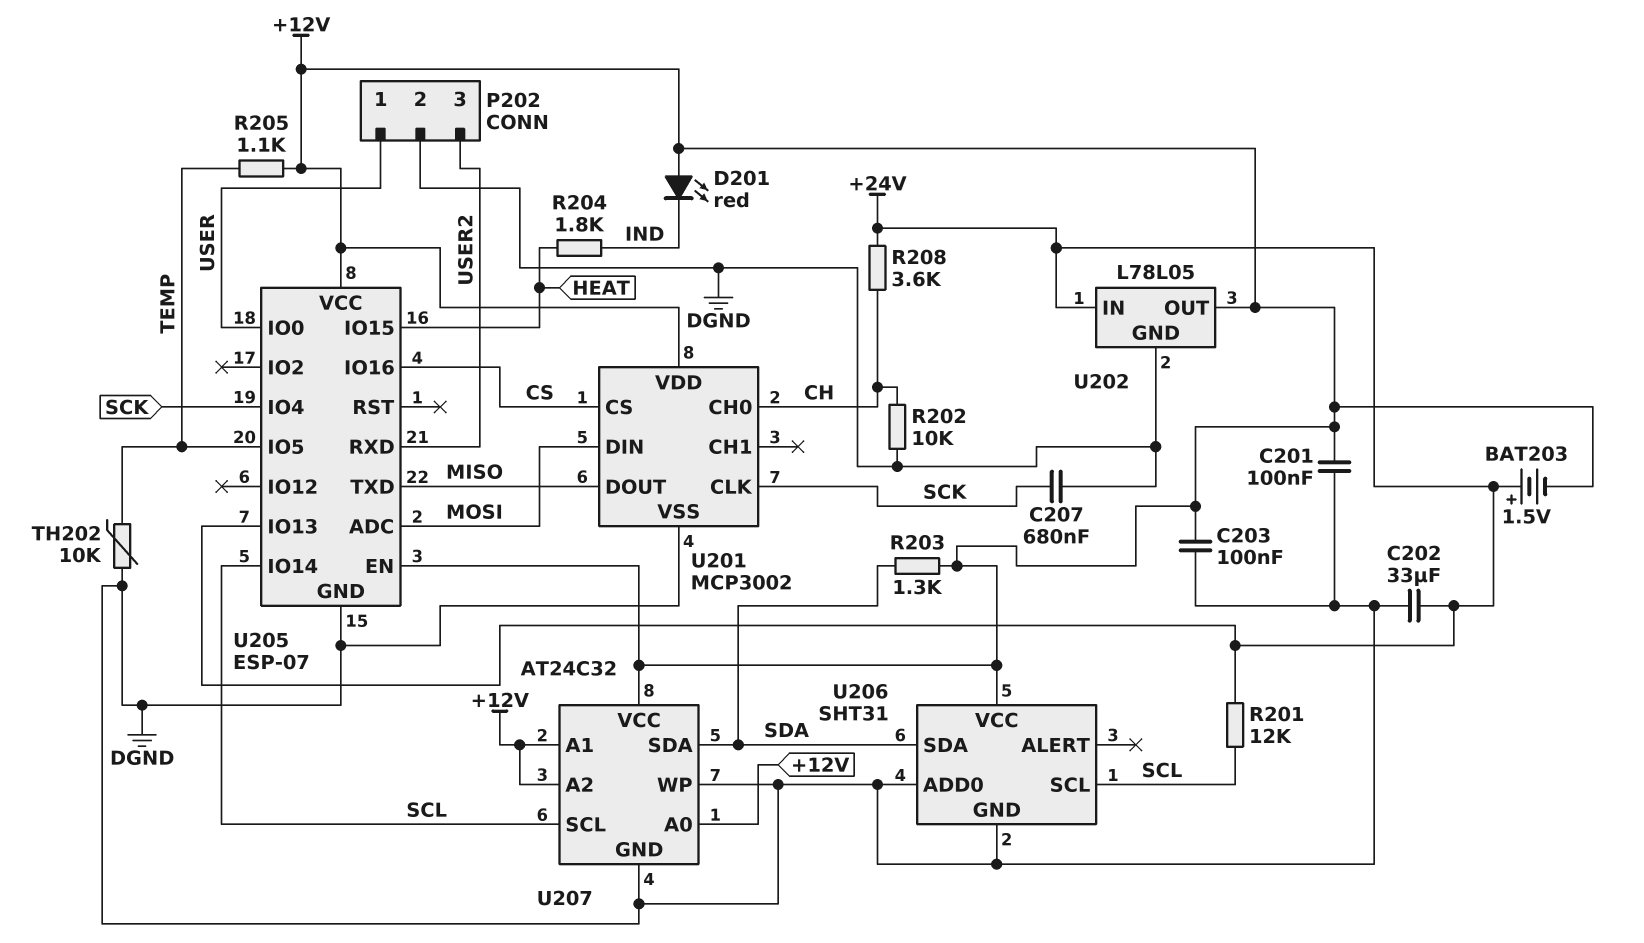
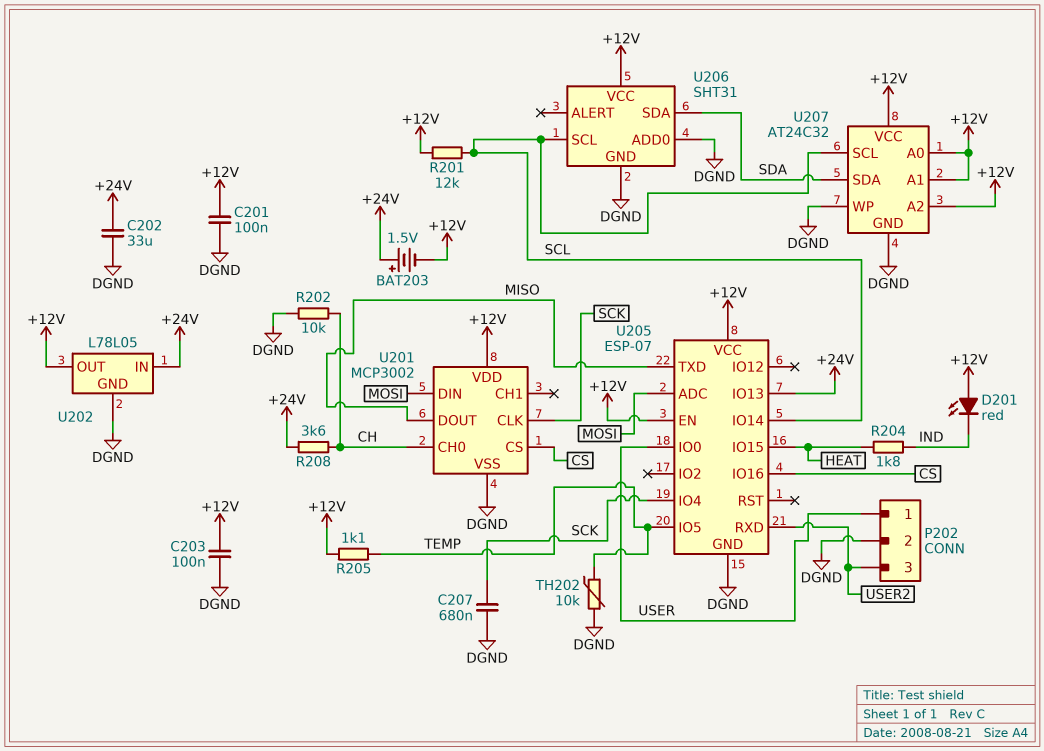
R201: 12k (+24V, SCL) -> 12k (+12V, SCL)
R203: 1.3k (+12V, SDA) -> none

